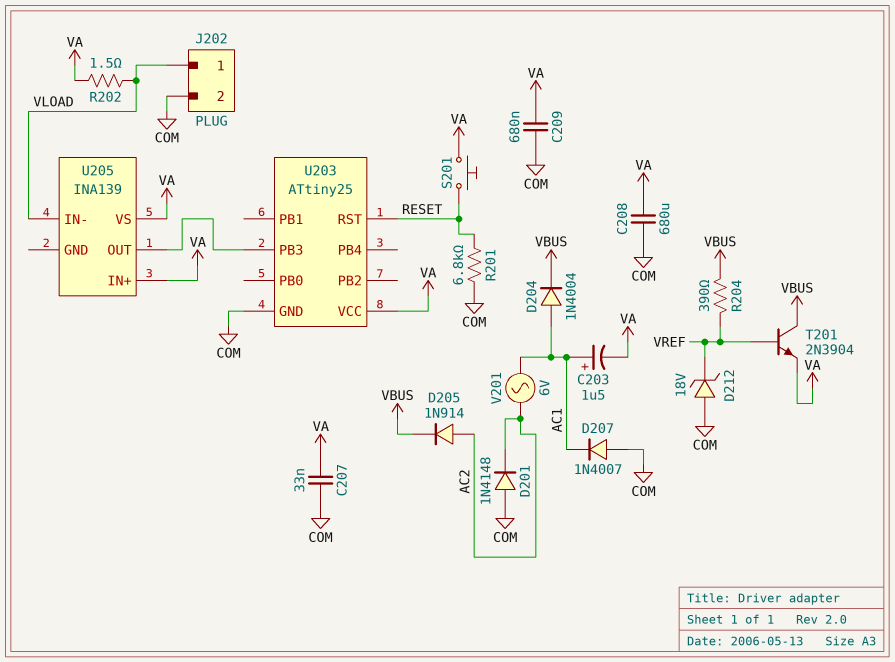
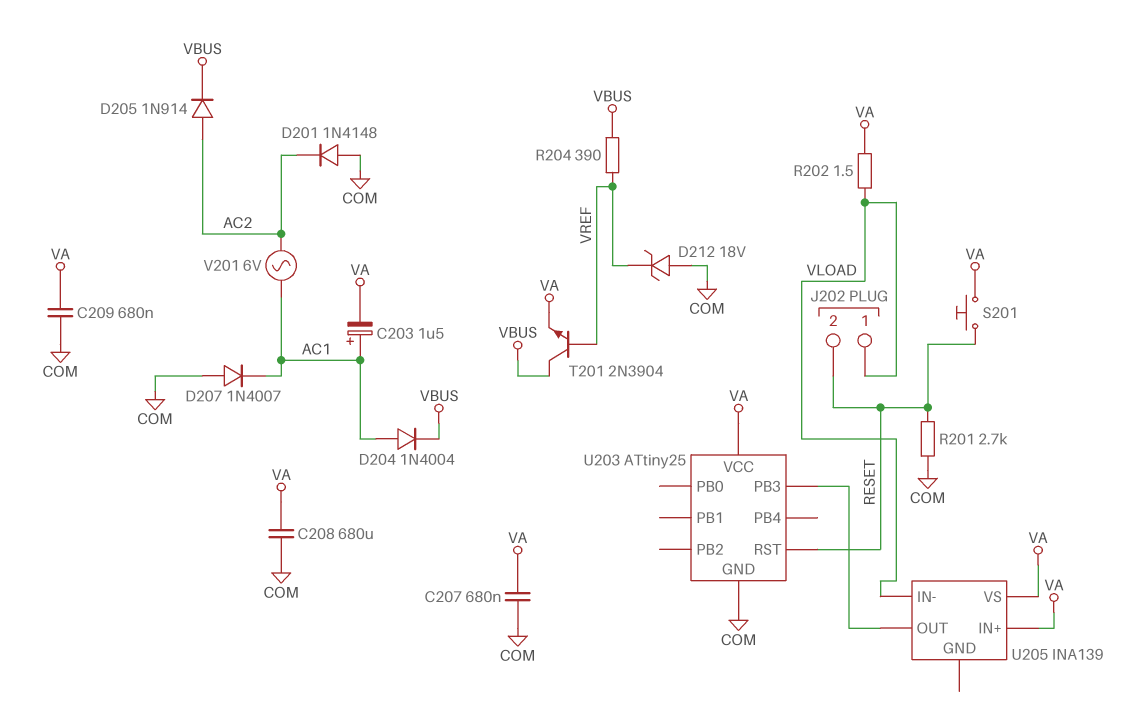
C207: 33nF (COM, VA) -> 680nF (COM, VA)
J202 pin 2: COM -> RESET
R201: 6.8k (COM, RESET) -> 2.7k (COM, RESET)

